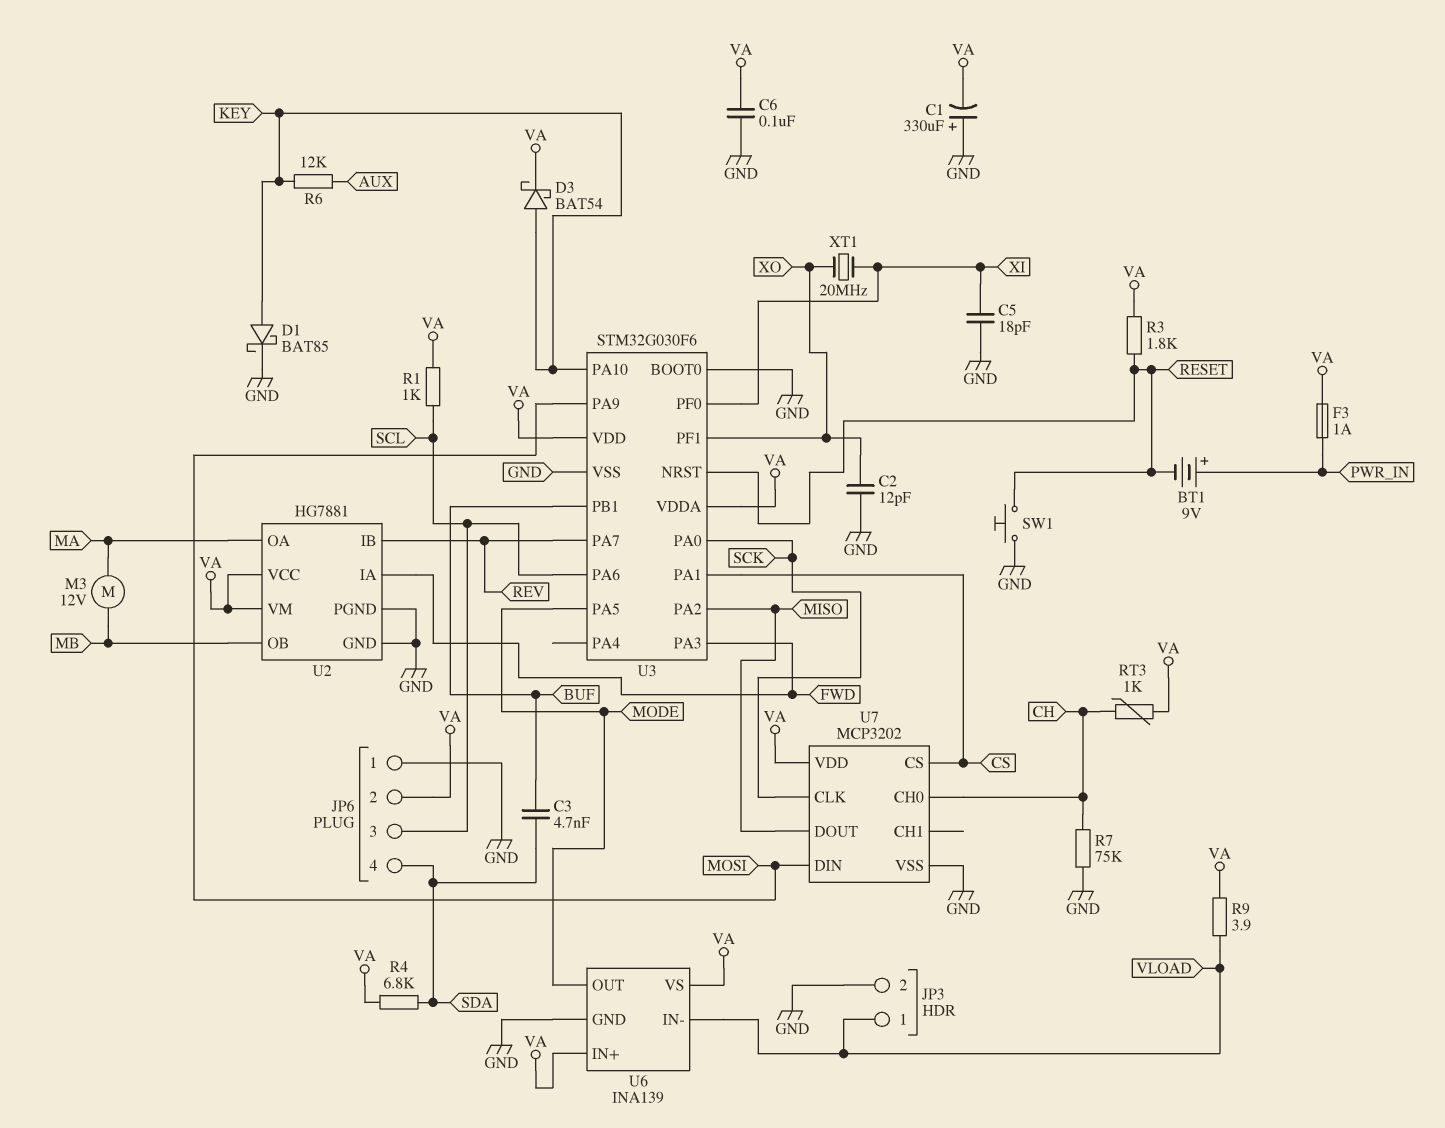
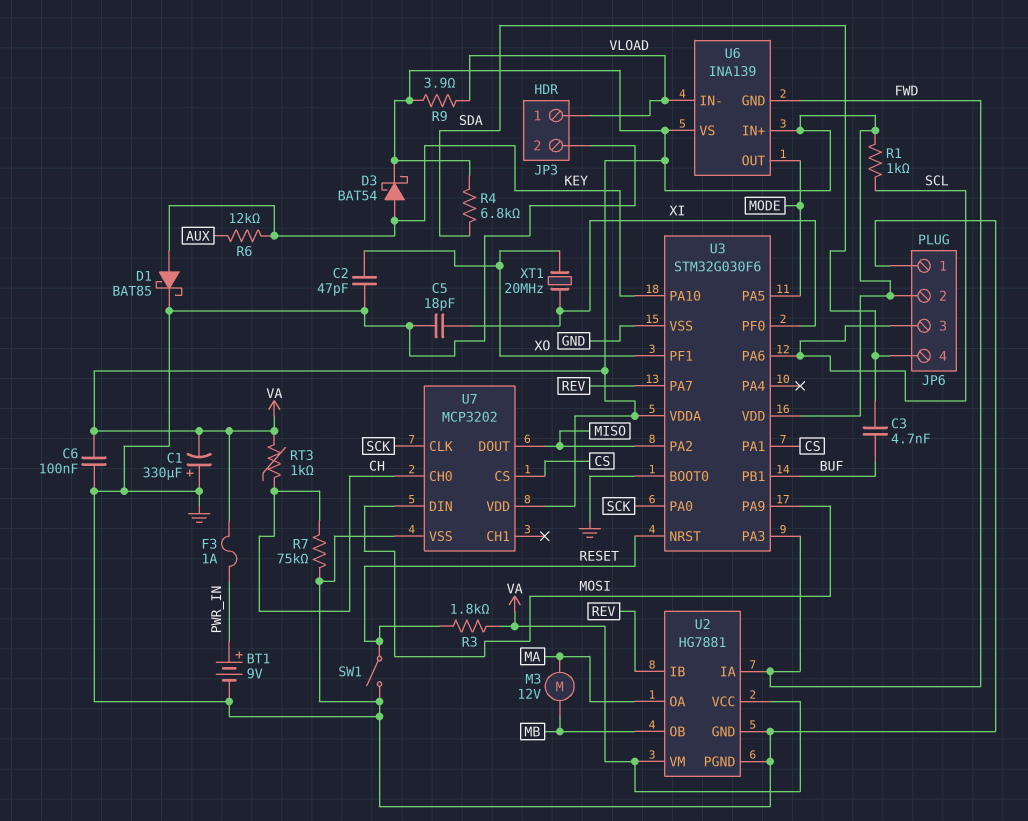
BT1: 9V (plus PWR_IN, minus RESET) -> 9V (plus PWR_IN, minus GND)
C2: 12pF (GND, XO) -> 47pF (GND, XO)
SW1: button (GND, RESET) -> switch (GND, RESET)
U6 pin GND: GND -> FWD

